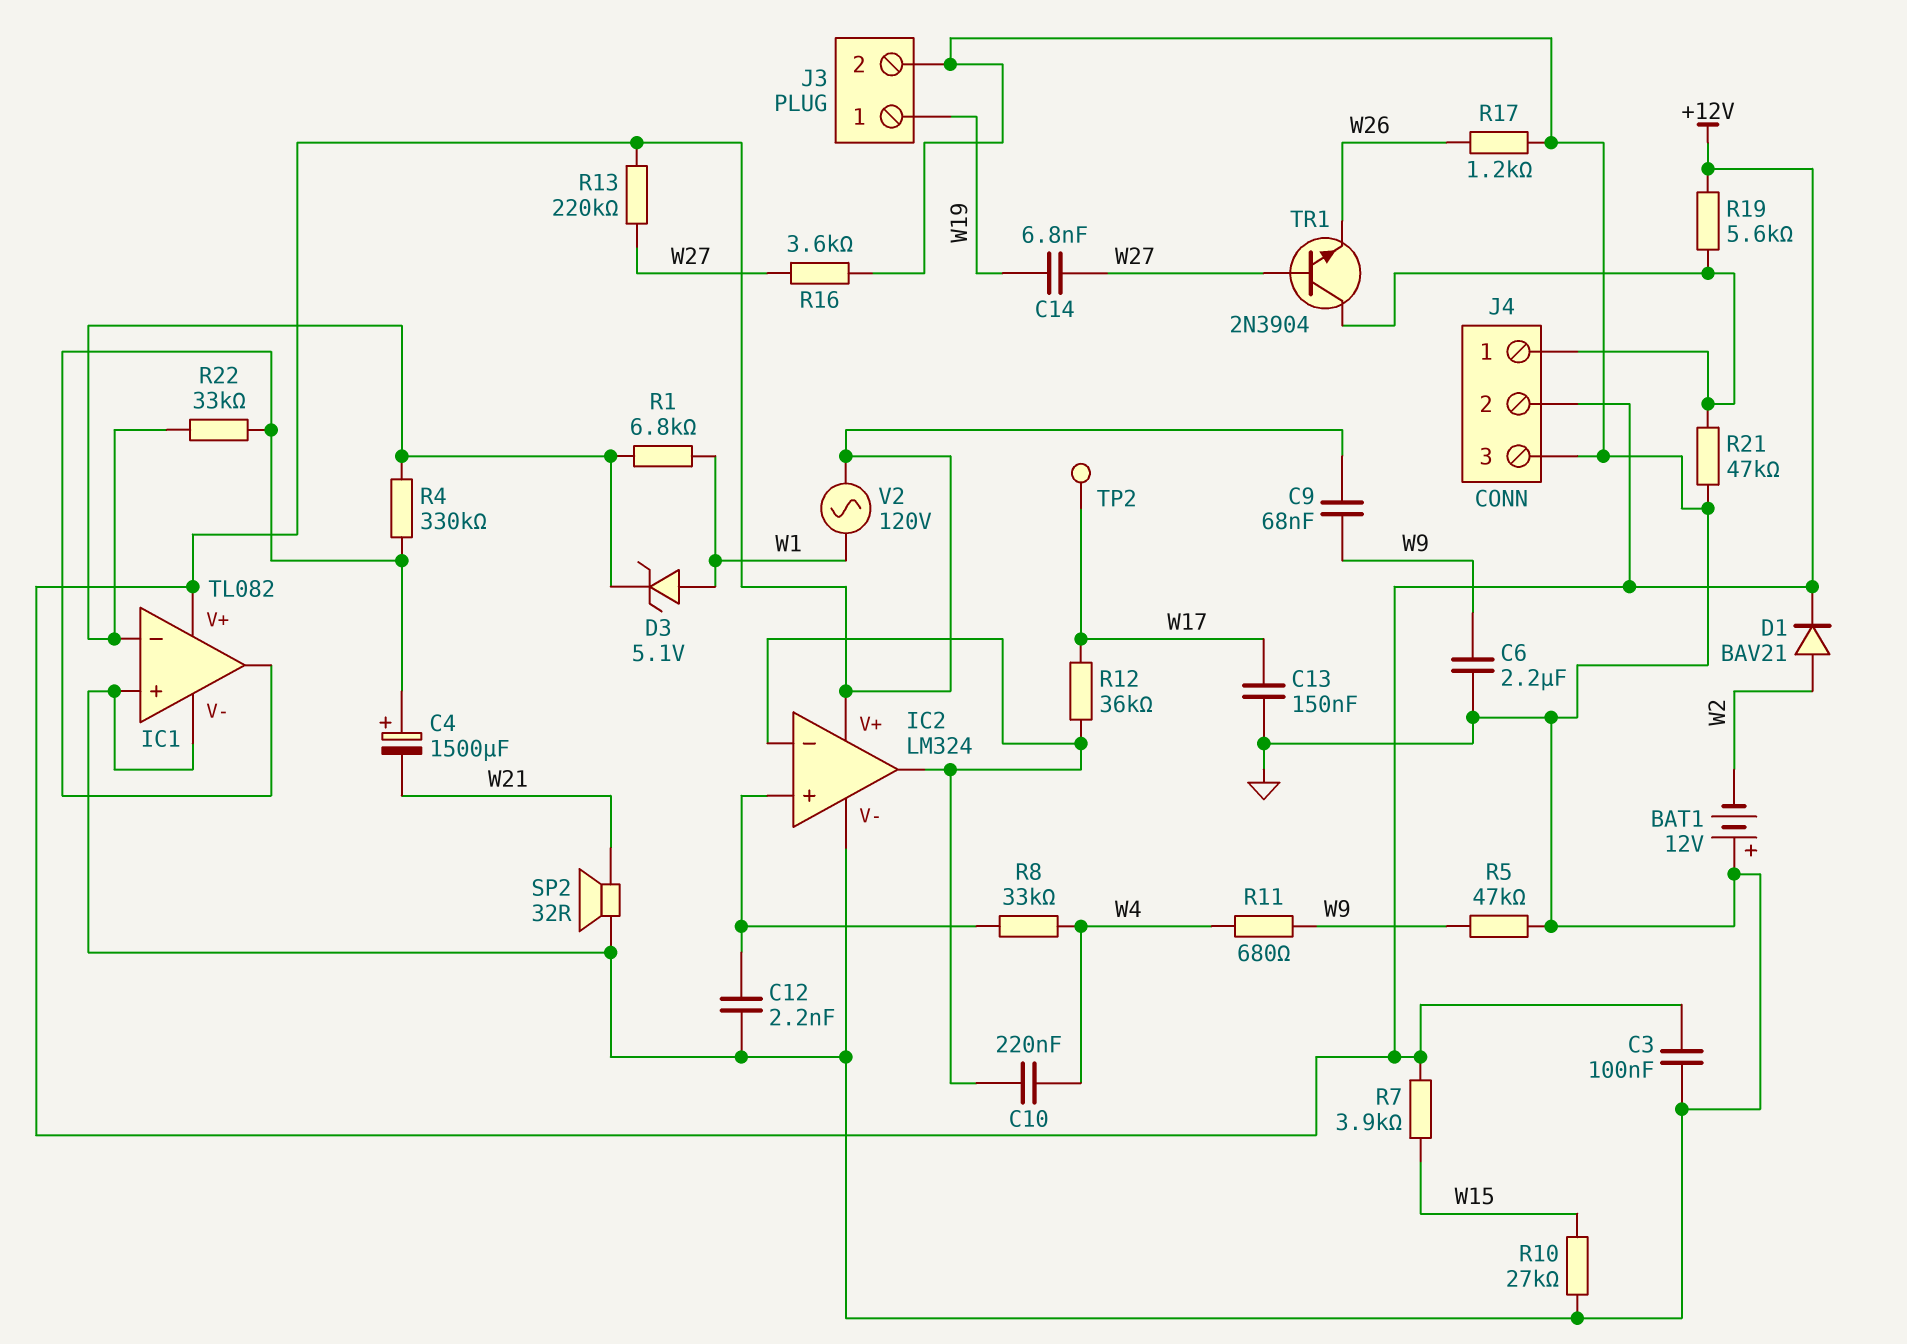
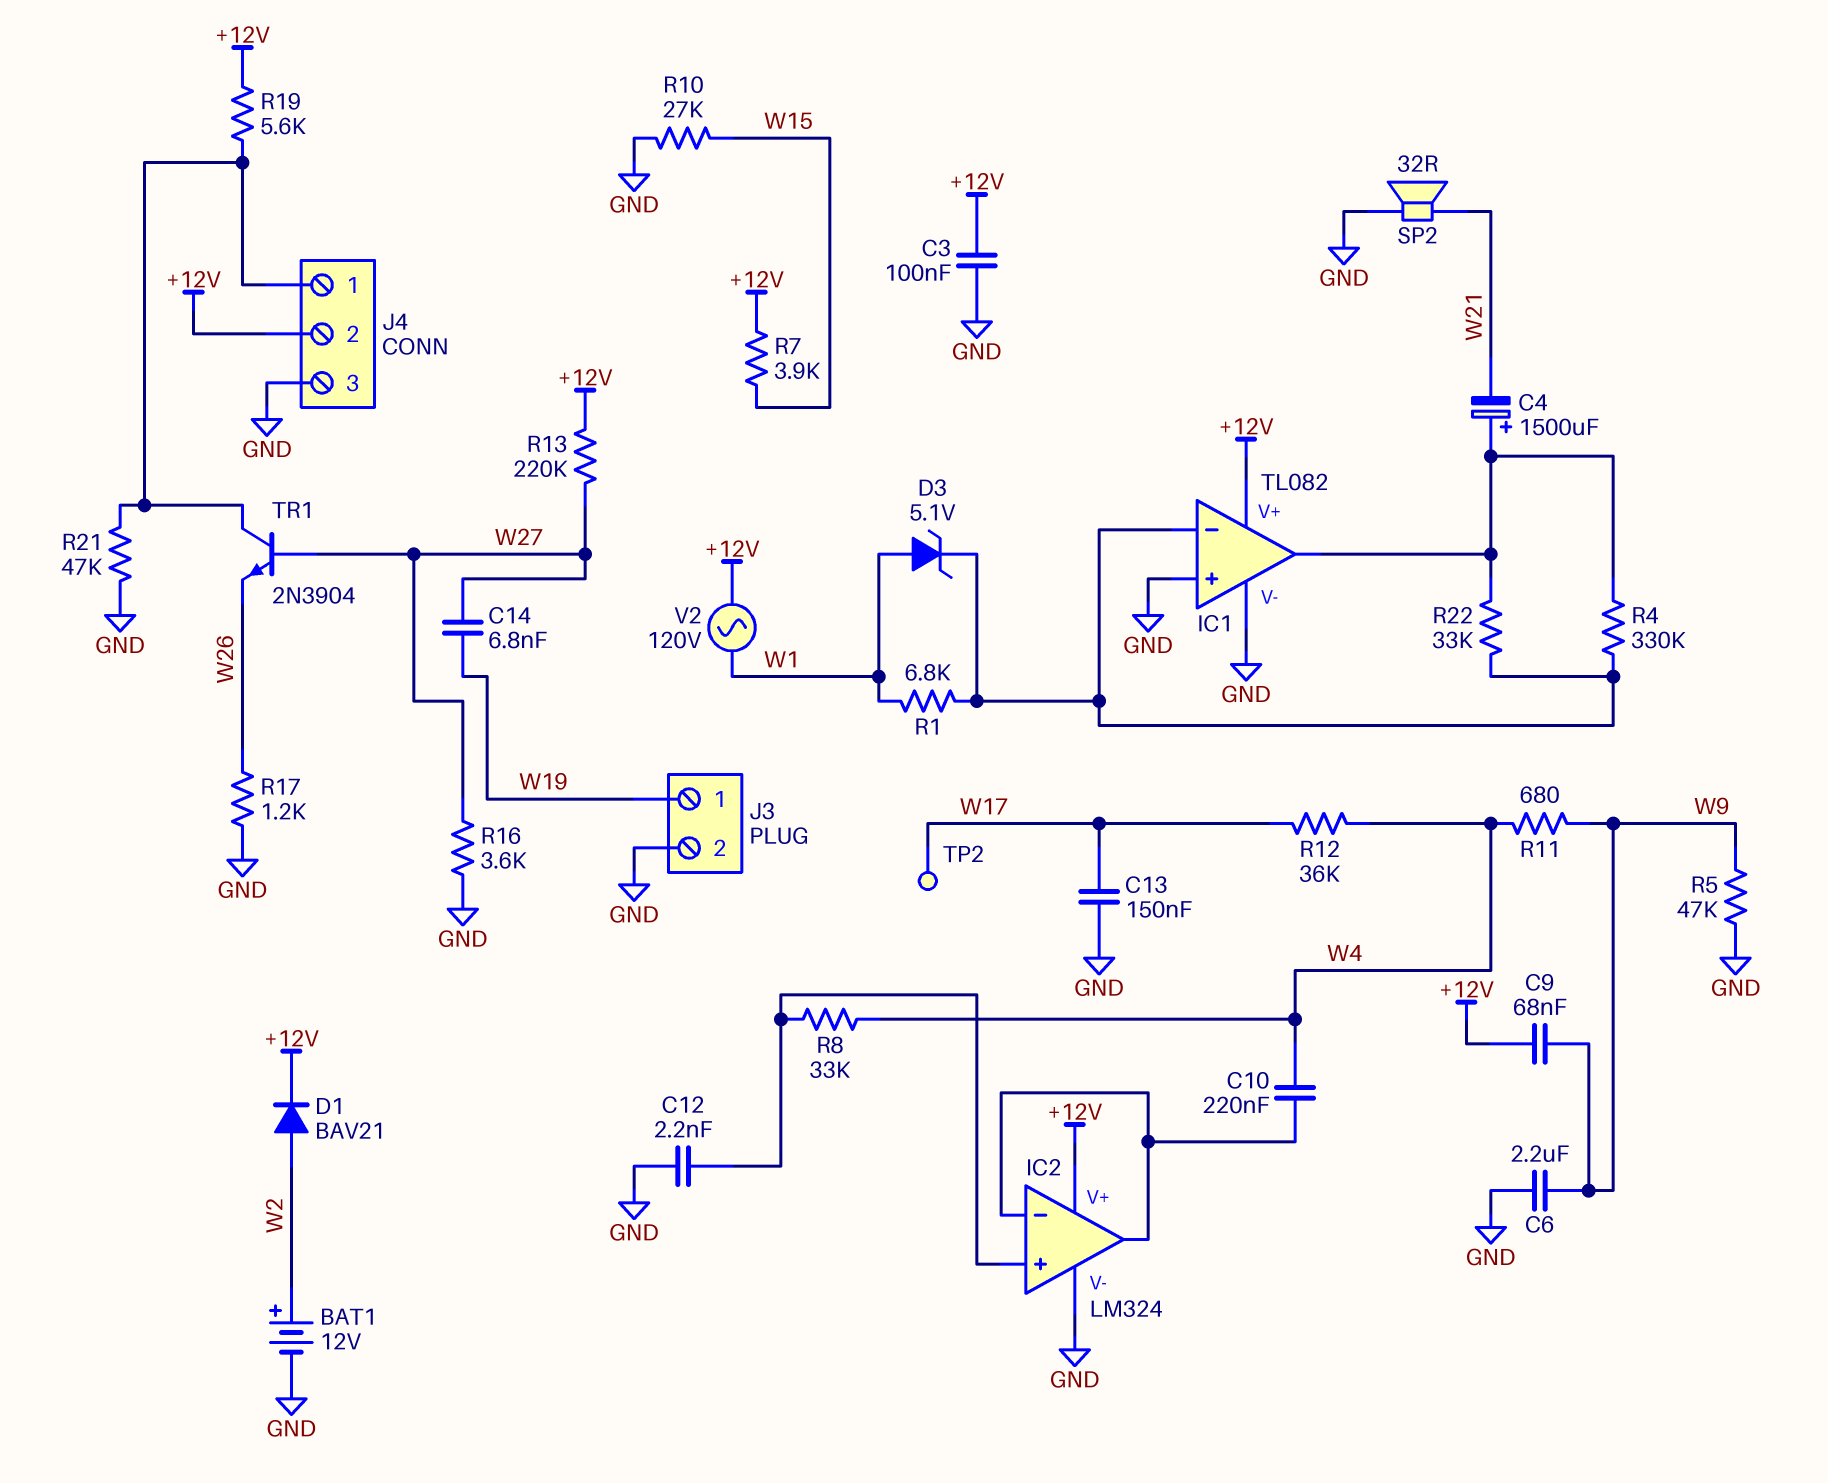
BAT1: 12V (plus GND, minus W2) -> 12V (plus W2, minus GND)
R12: 36k (IC2/in-, W17) -> 36k (W4, W17)

